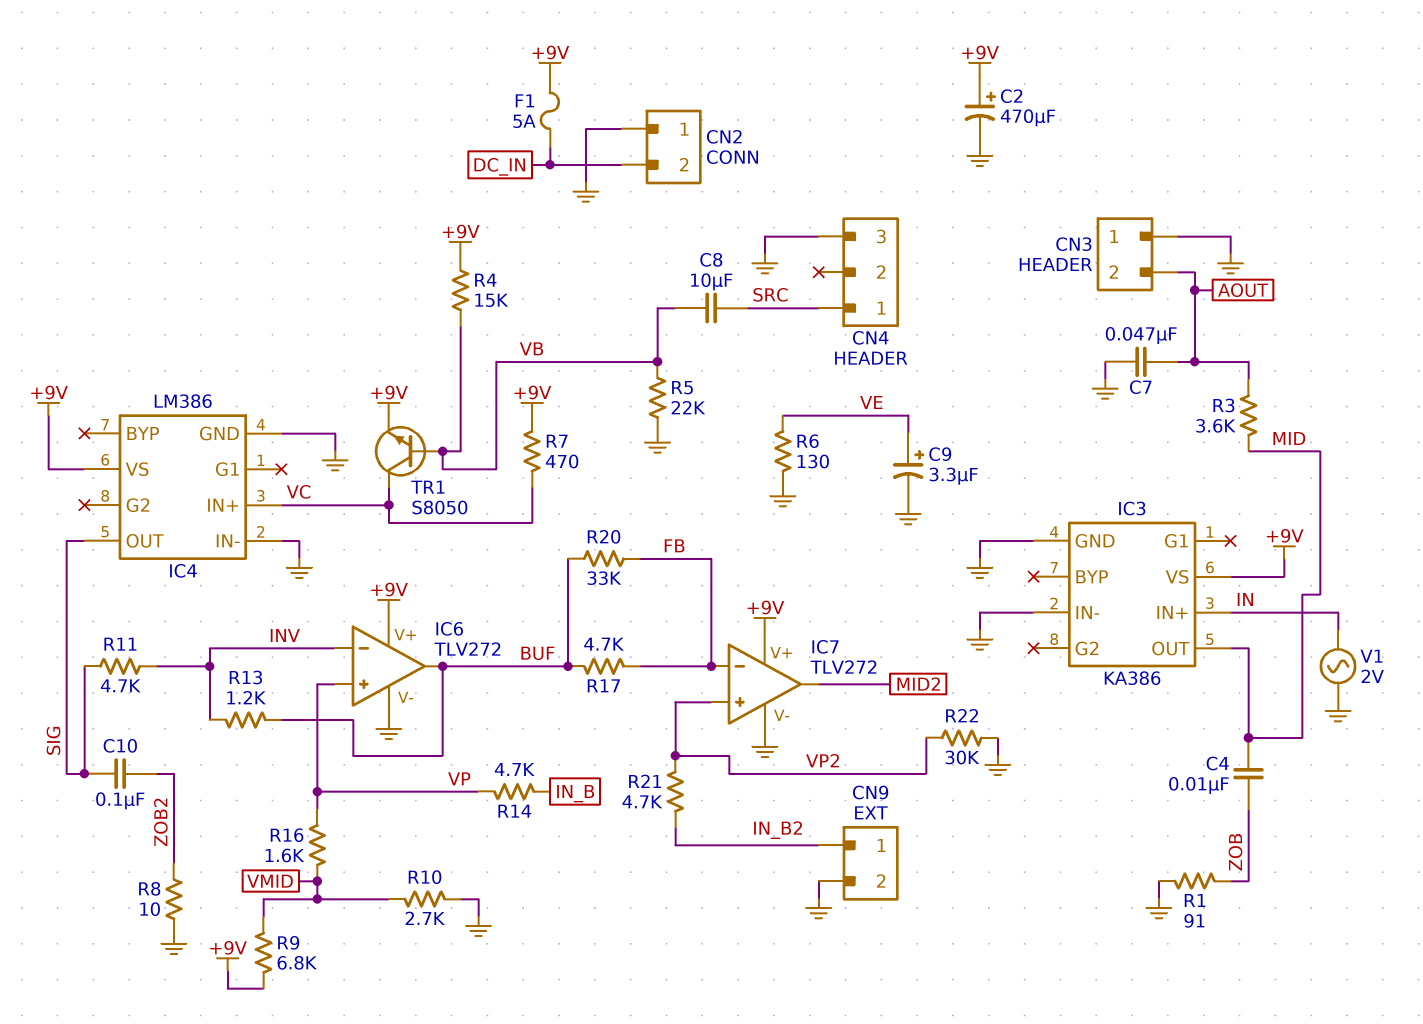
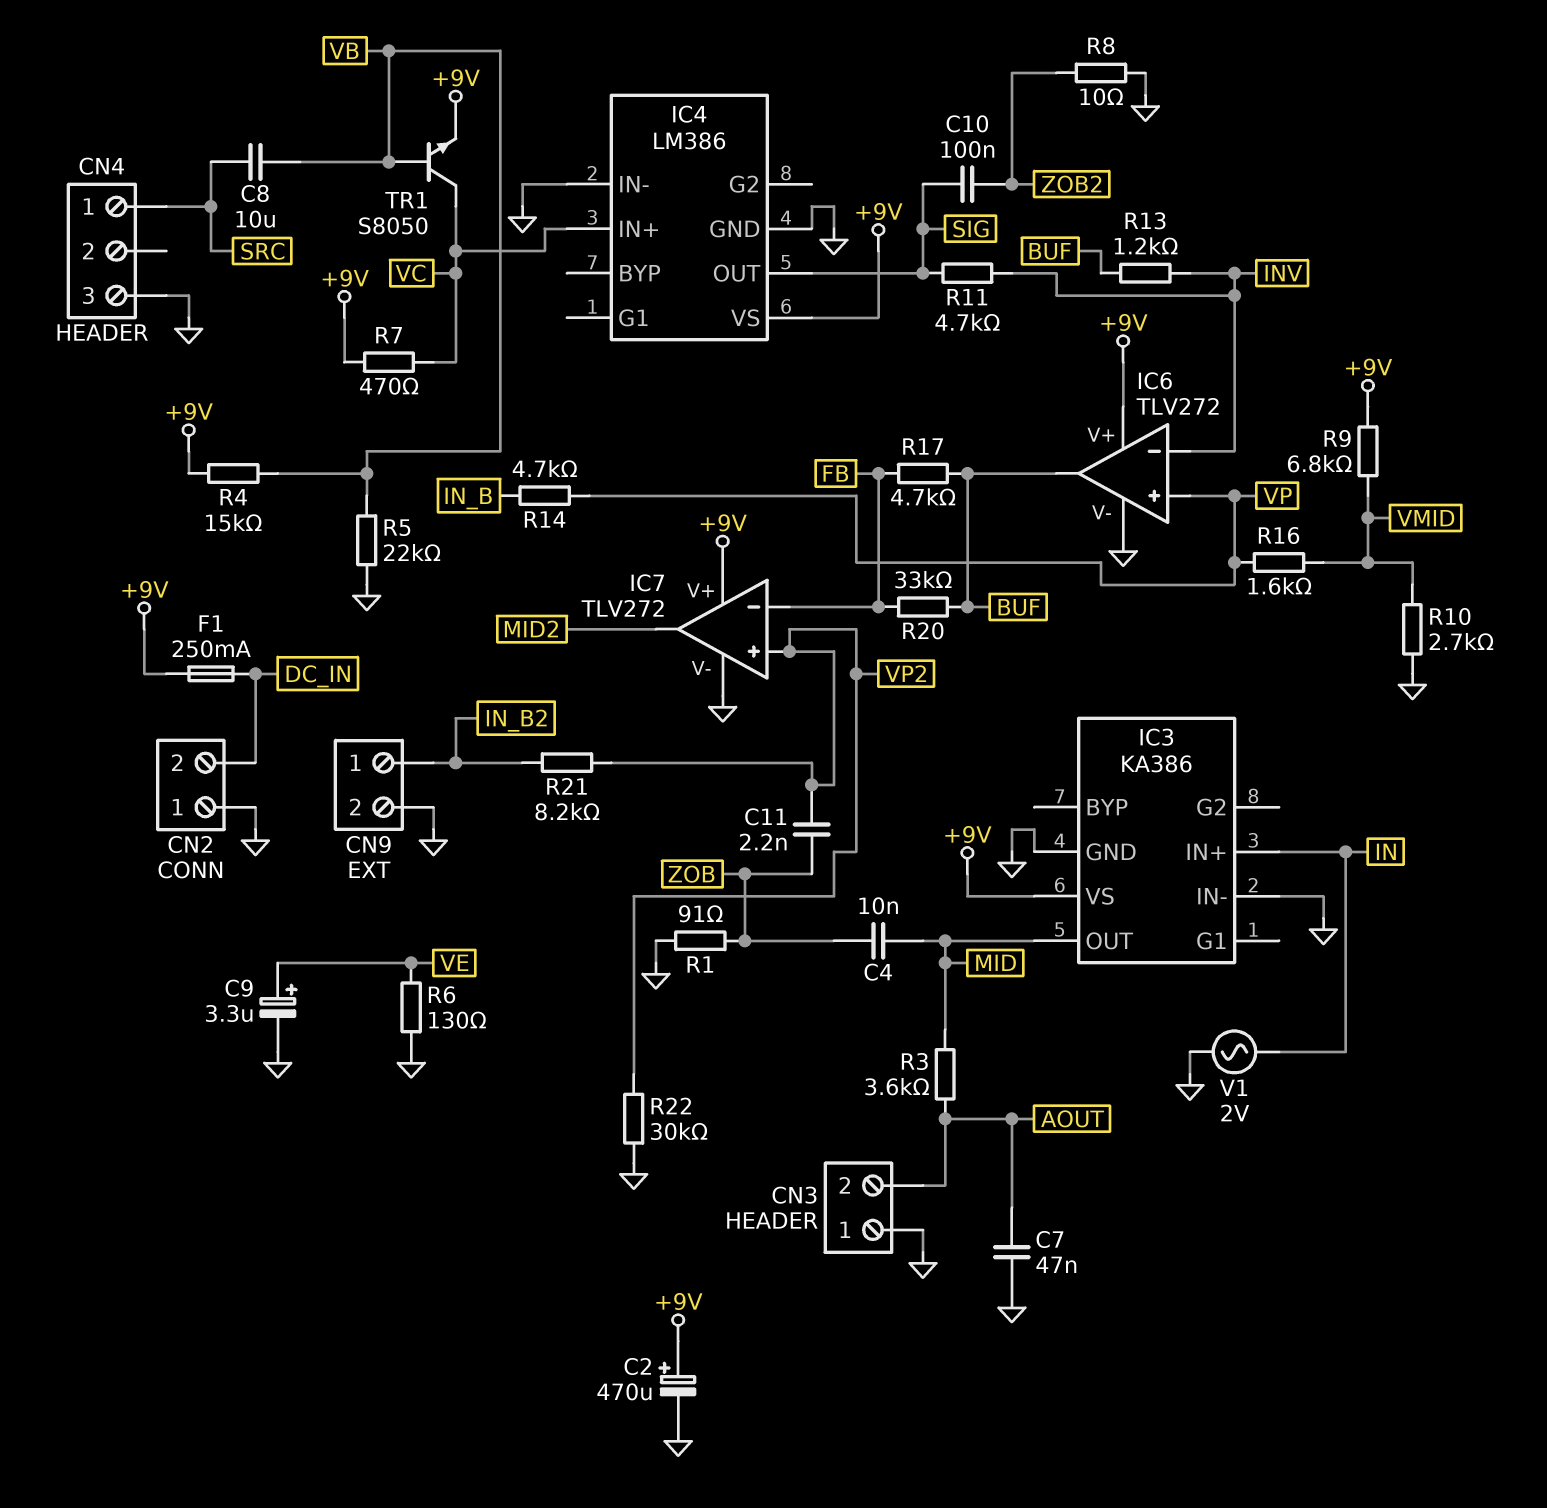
C11: none -> 2.2nF (VP2, ZOB)
F1: 5A (+9V, DC_IN) -> 250mA (+9V, DC_IN)
R21: 4.7k (IN_B2, VP2) -> 8.2k (IN_B2, VP2)

